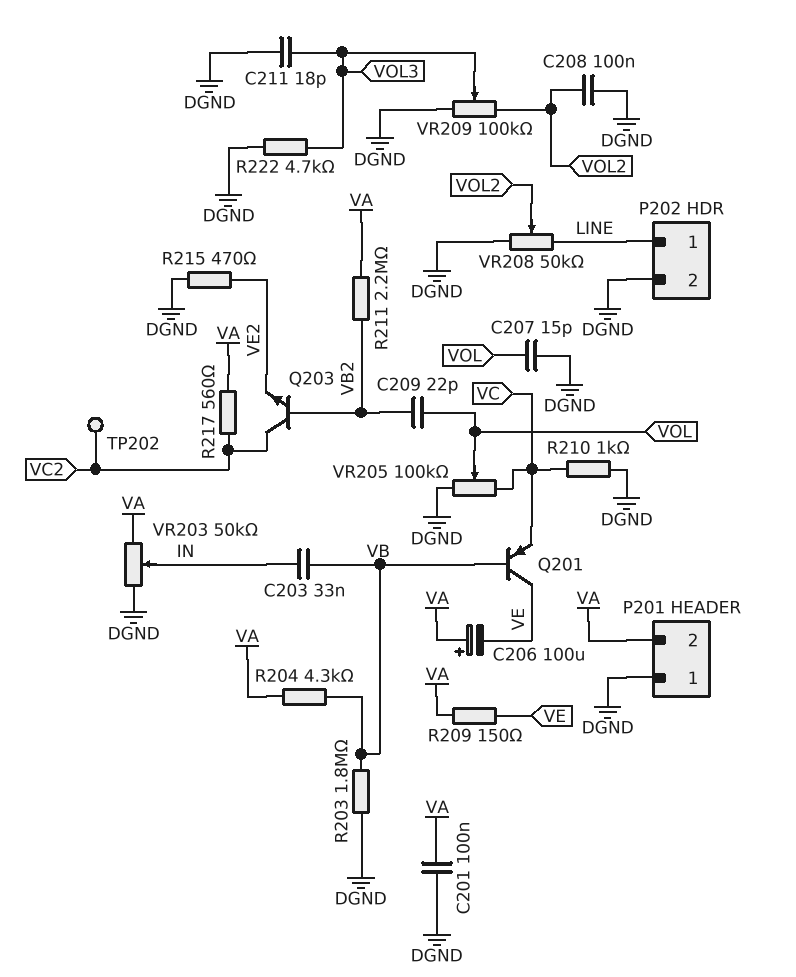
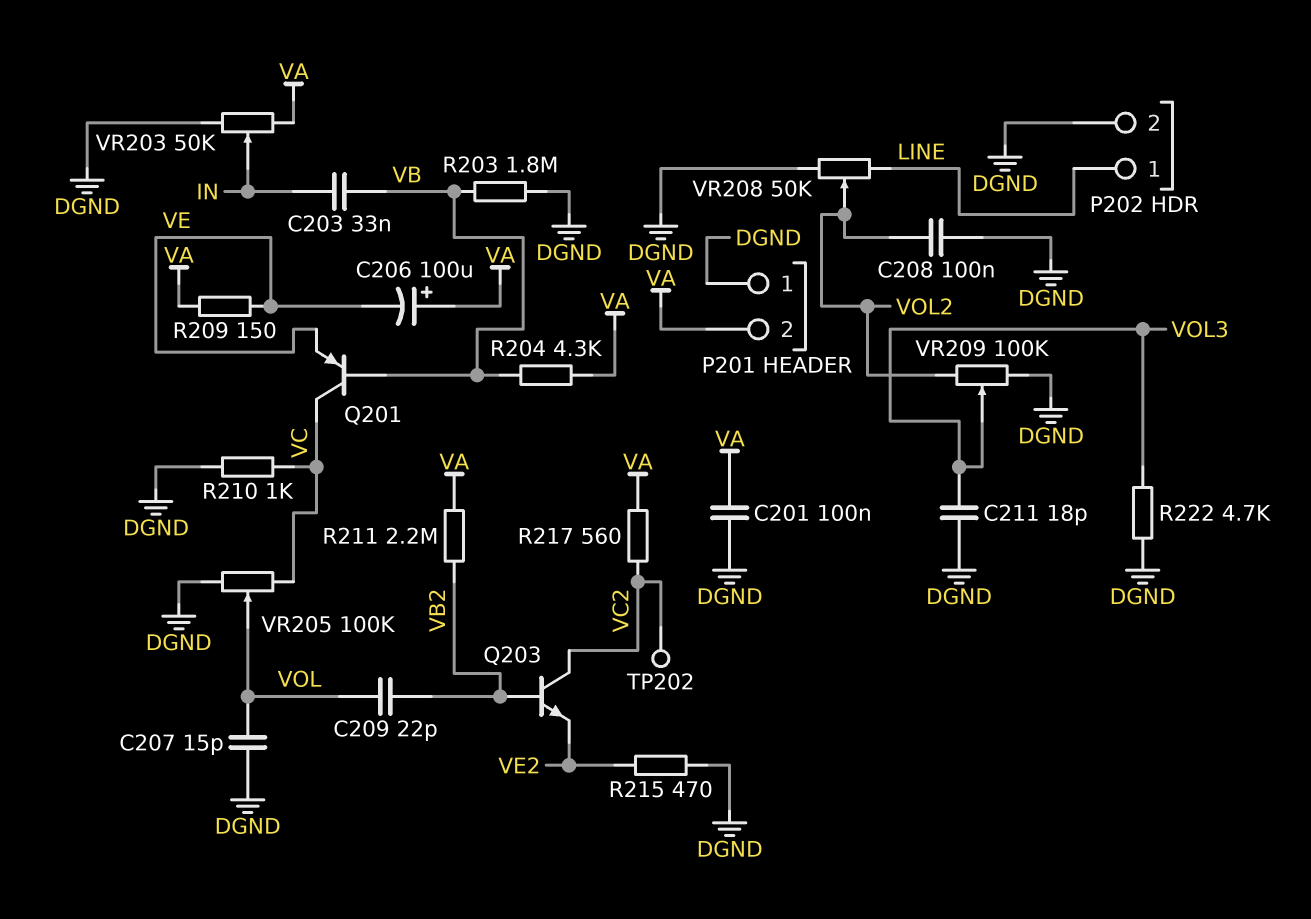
Q201: PNP (B VB, C VE, E VC) -> PNP (B VB, C VC, E VE)

